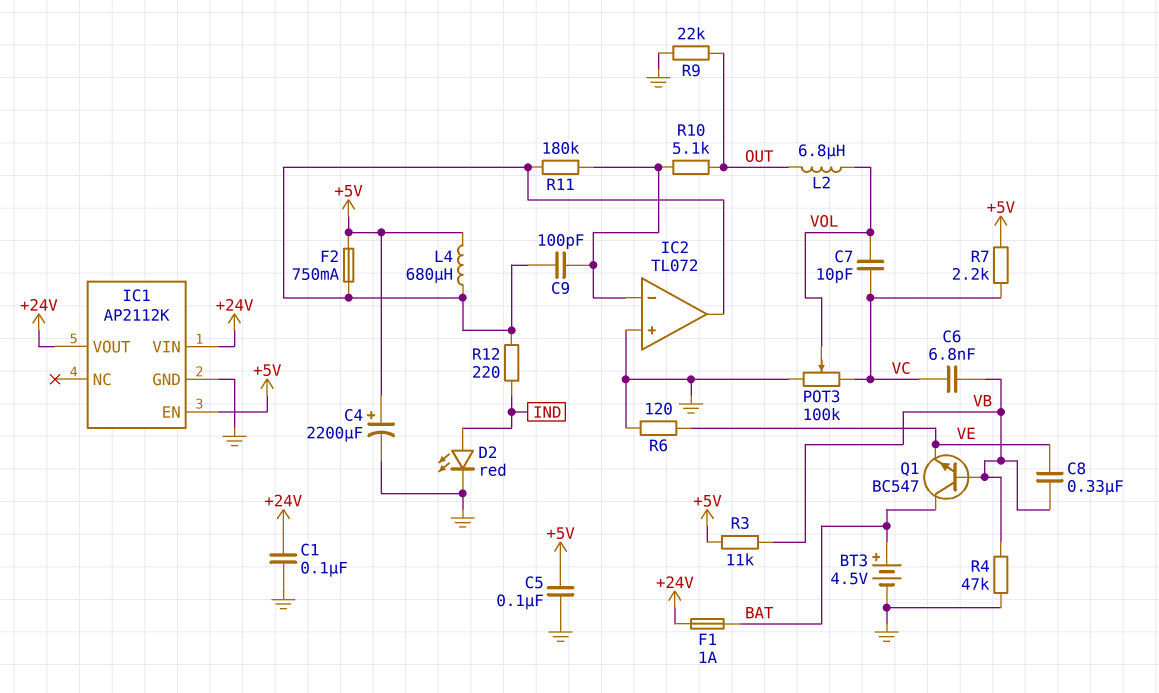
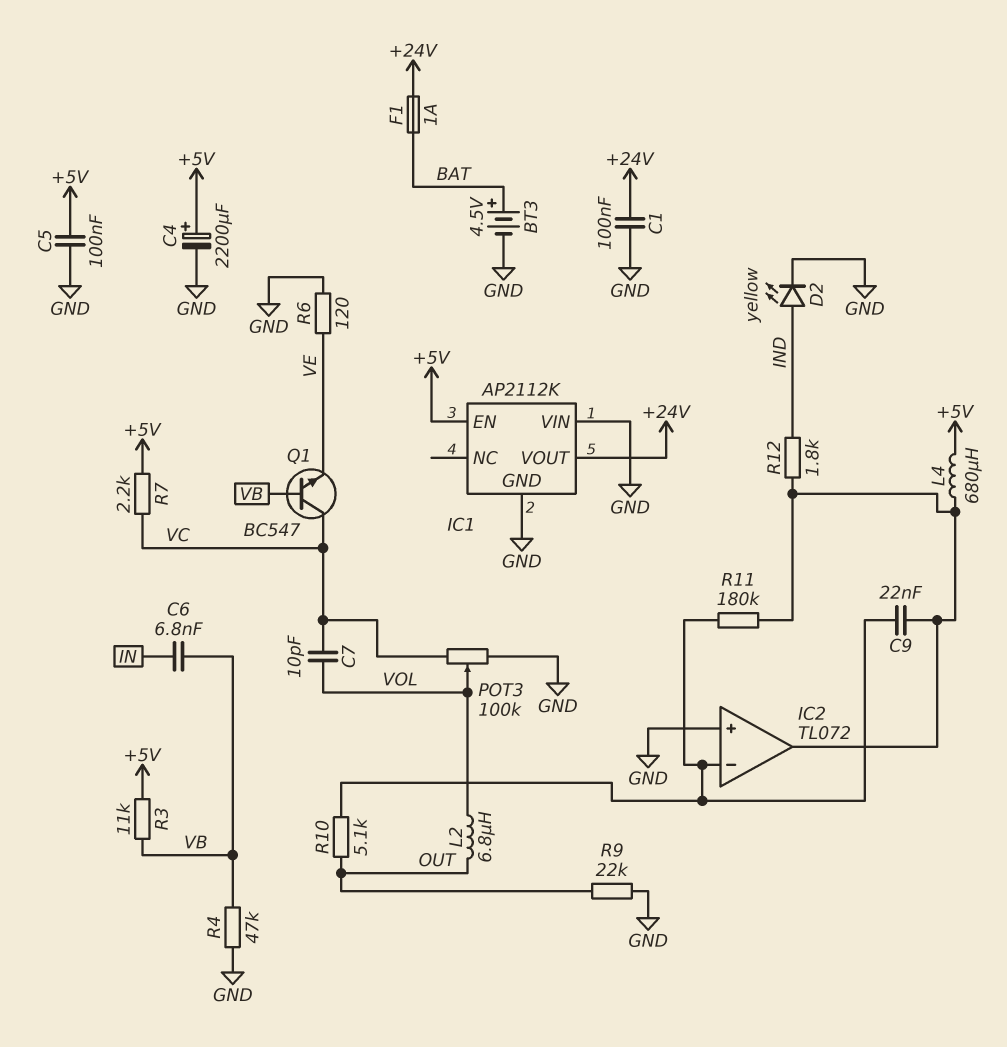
C6: 6.8nF (VB, VC) -> 6.8nF (IN, VB)
C8: 330nF (VB, VE) -> none
C9: 100pF (IC2/in-, IC2/out) -> 22nF (IC2/in-, IC2/out)
D2: LED red (A IND, K GND) -> LED yellow (A IND, K GND)
F2: 750mA (+5V, IC2/out) -> none
IC1 pin VIN: +24V -> GND
Q1: NPN BC547 (B VB, C BAT, E VE) -> NPN BC547 (B VB, C VC, E VE)
R12: 220 (IC2/out, IND) -> 1.8k (IC2/out, IND)

